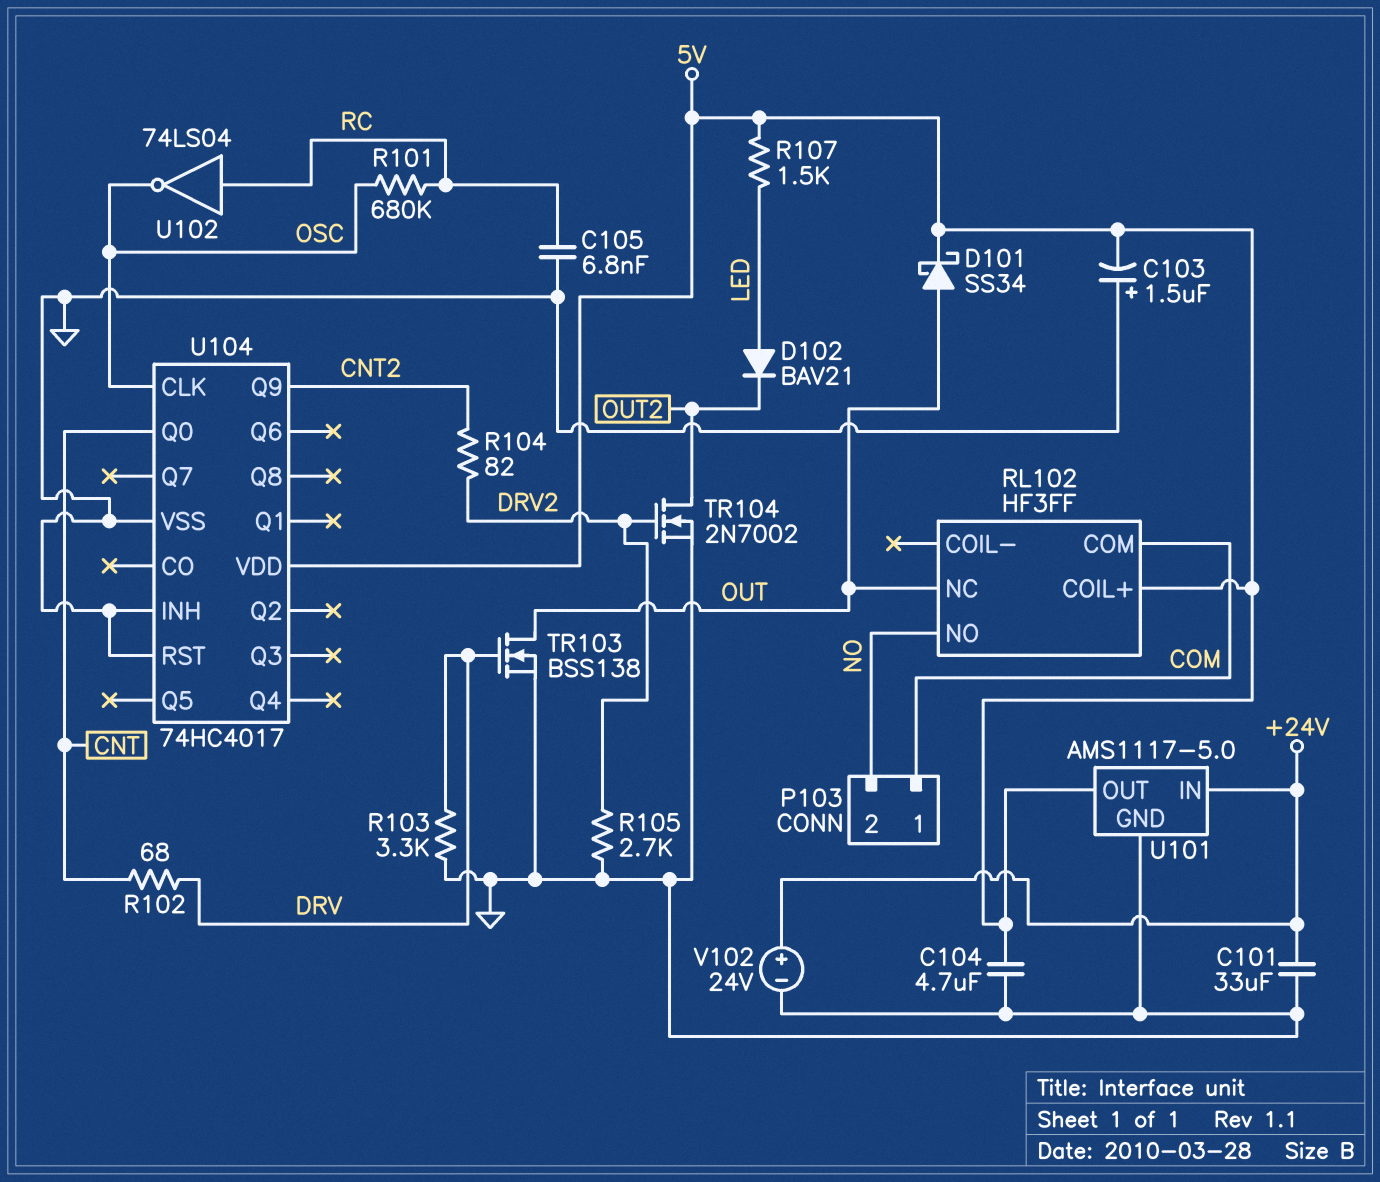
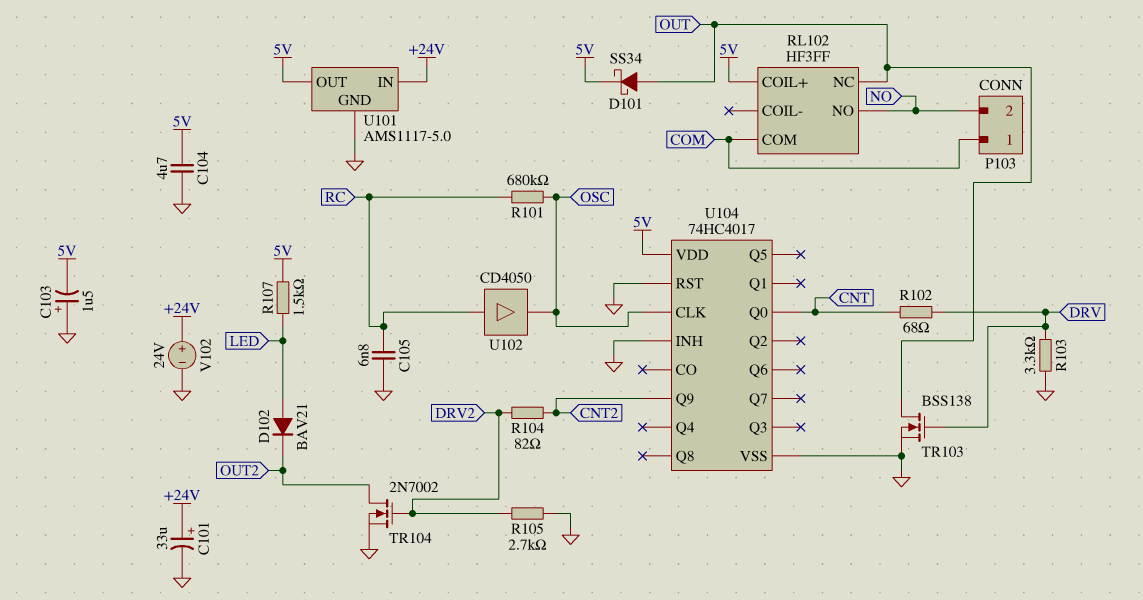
C101: 33uF (+24V, GND) -> 33uF (plus +24V, minus GND)
U102: NOT 74LS04 (in RC, out OSC) -> buffer CD4050 (in RC, out OSC)

